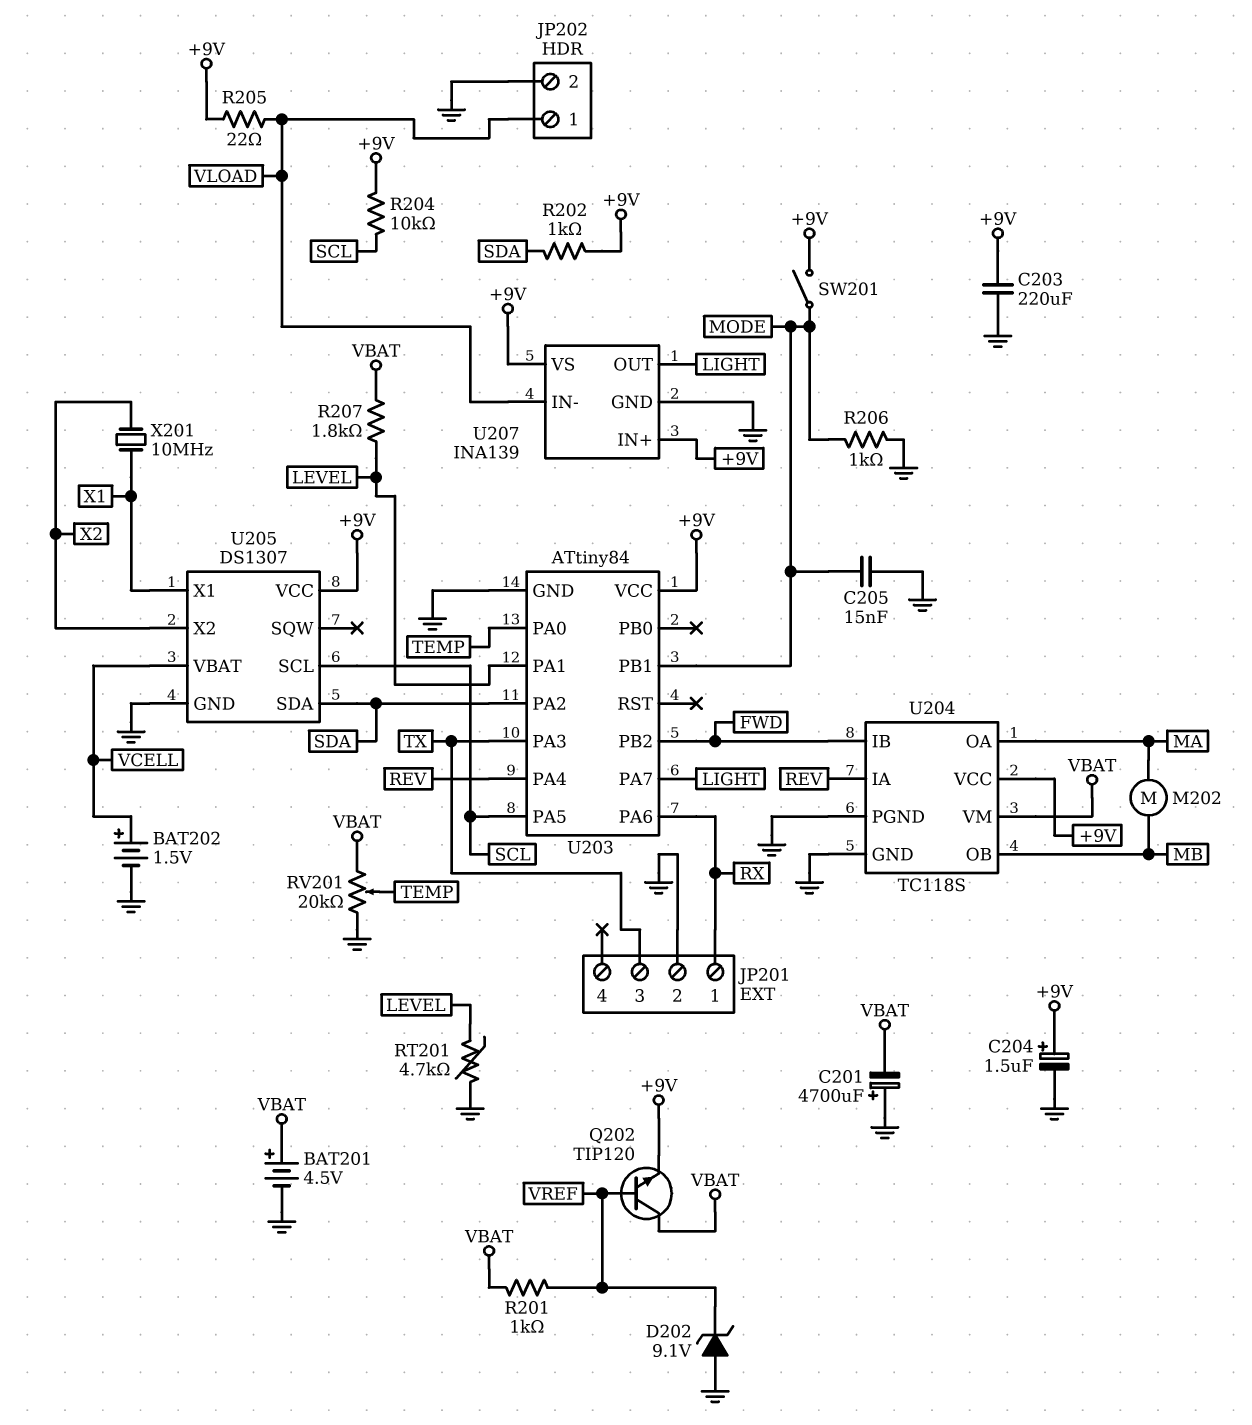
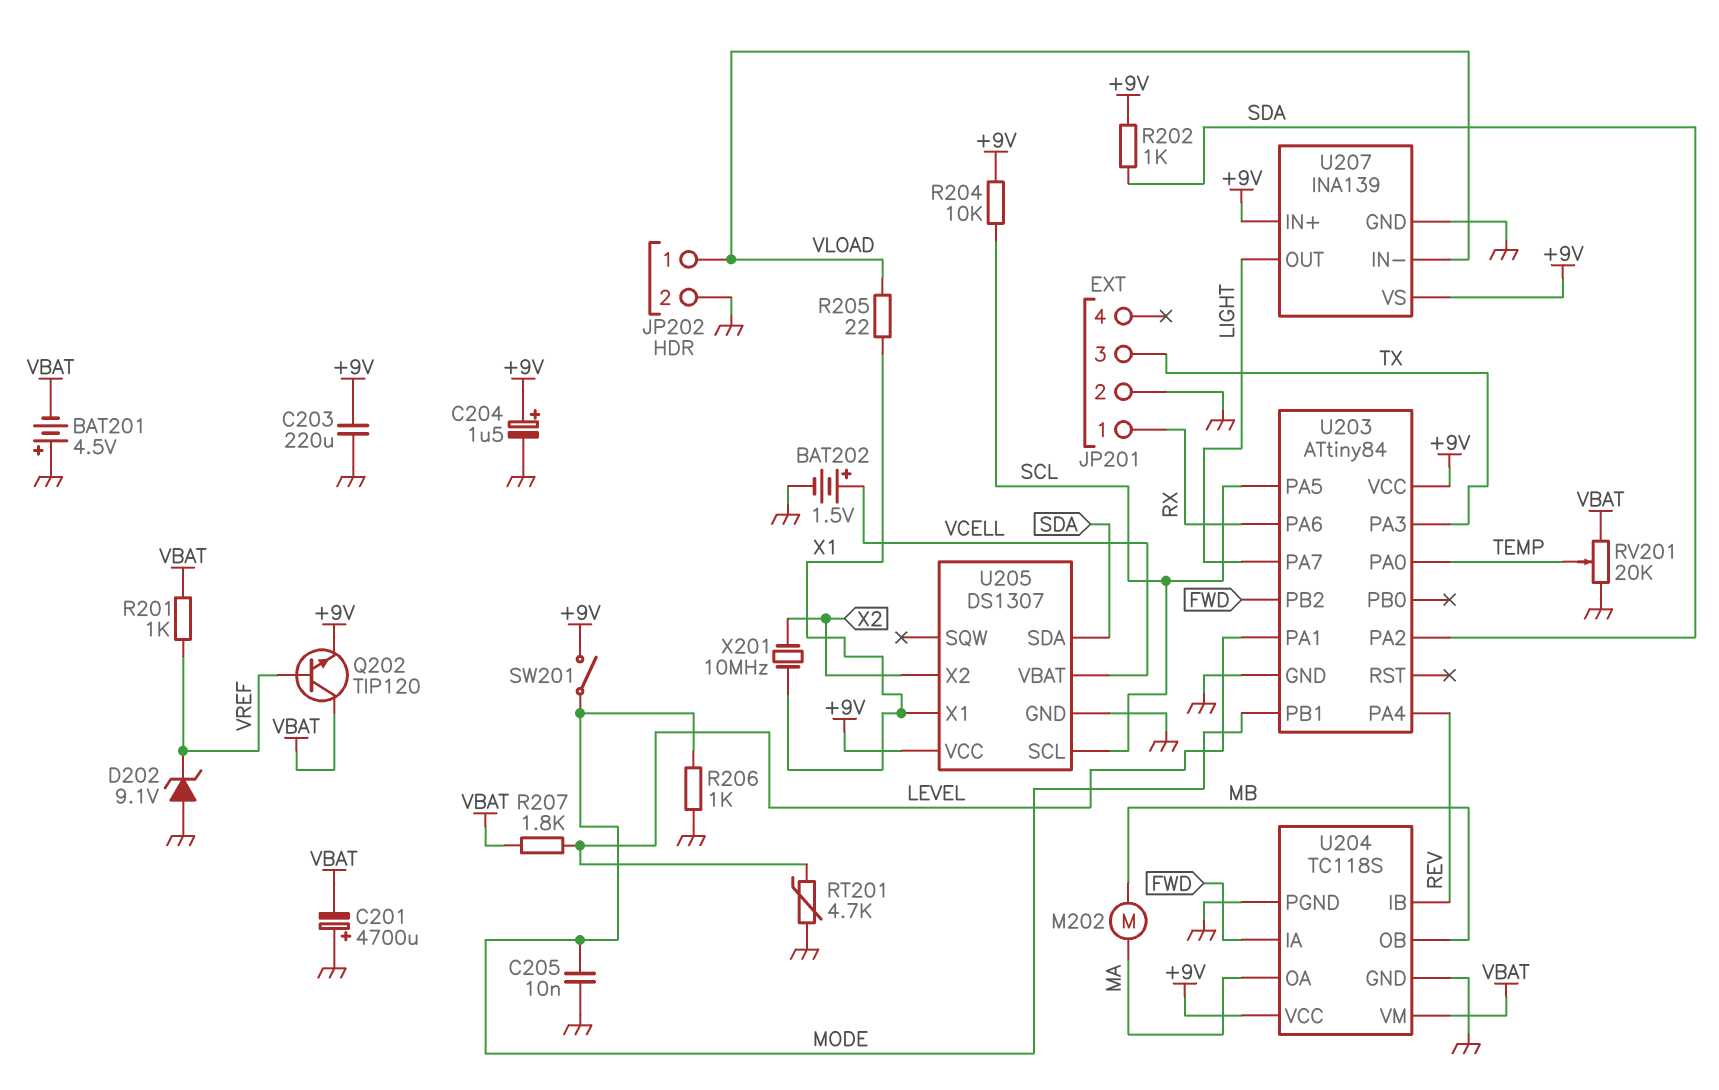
BAT201: 4.5V (plus VBAT, minus GND) -> 4.5V (plus GND, minus VBAT)
C205: 15nF (GND, MODE) -> 10nF (GND, MODE)
R205: 22 (+9V, VLOAD) -> 22 (VLOAD, X1)
U204 pin IA: REV -> FWD
U204 pin IB: FWD -> REV

